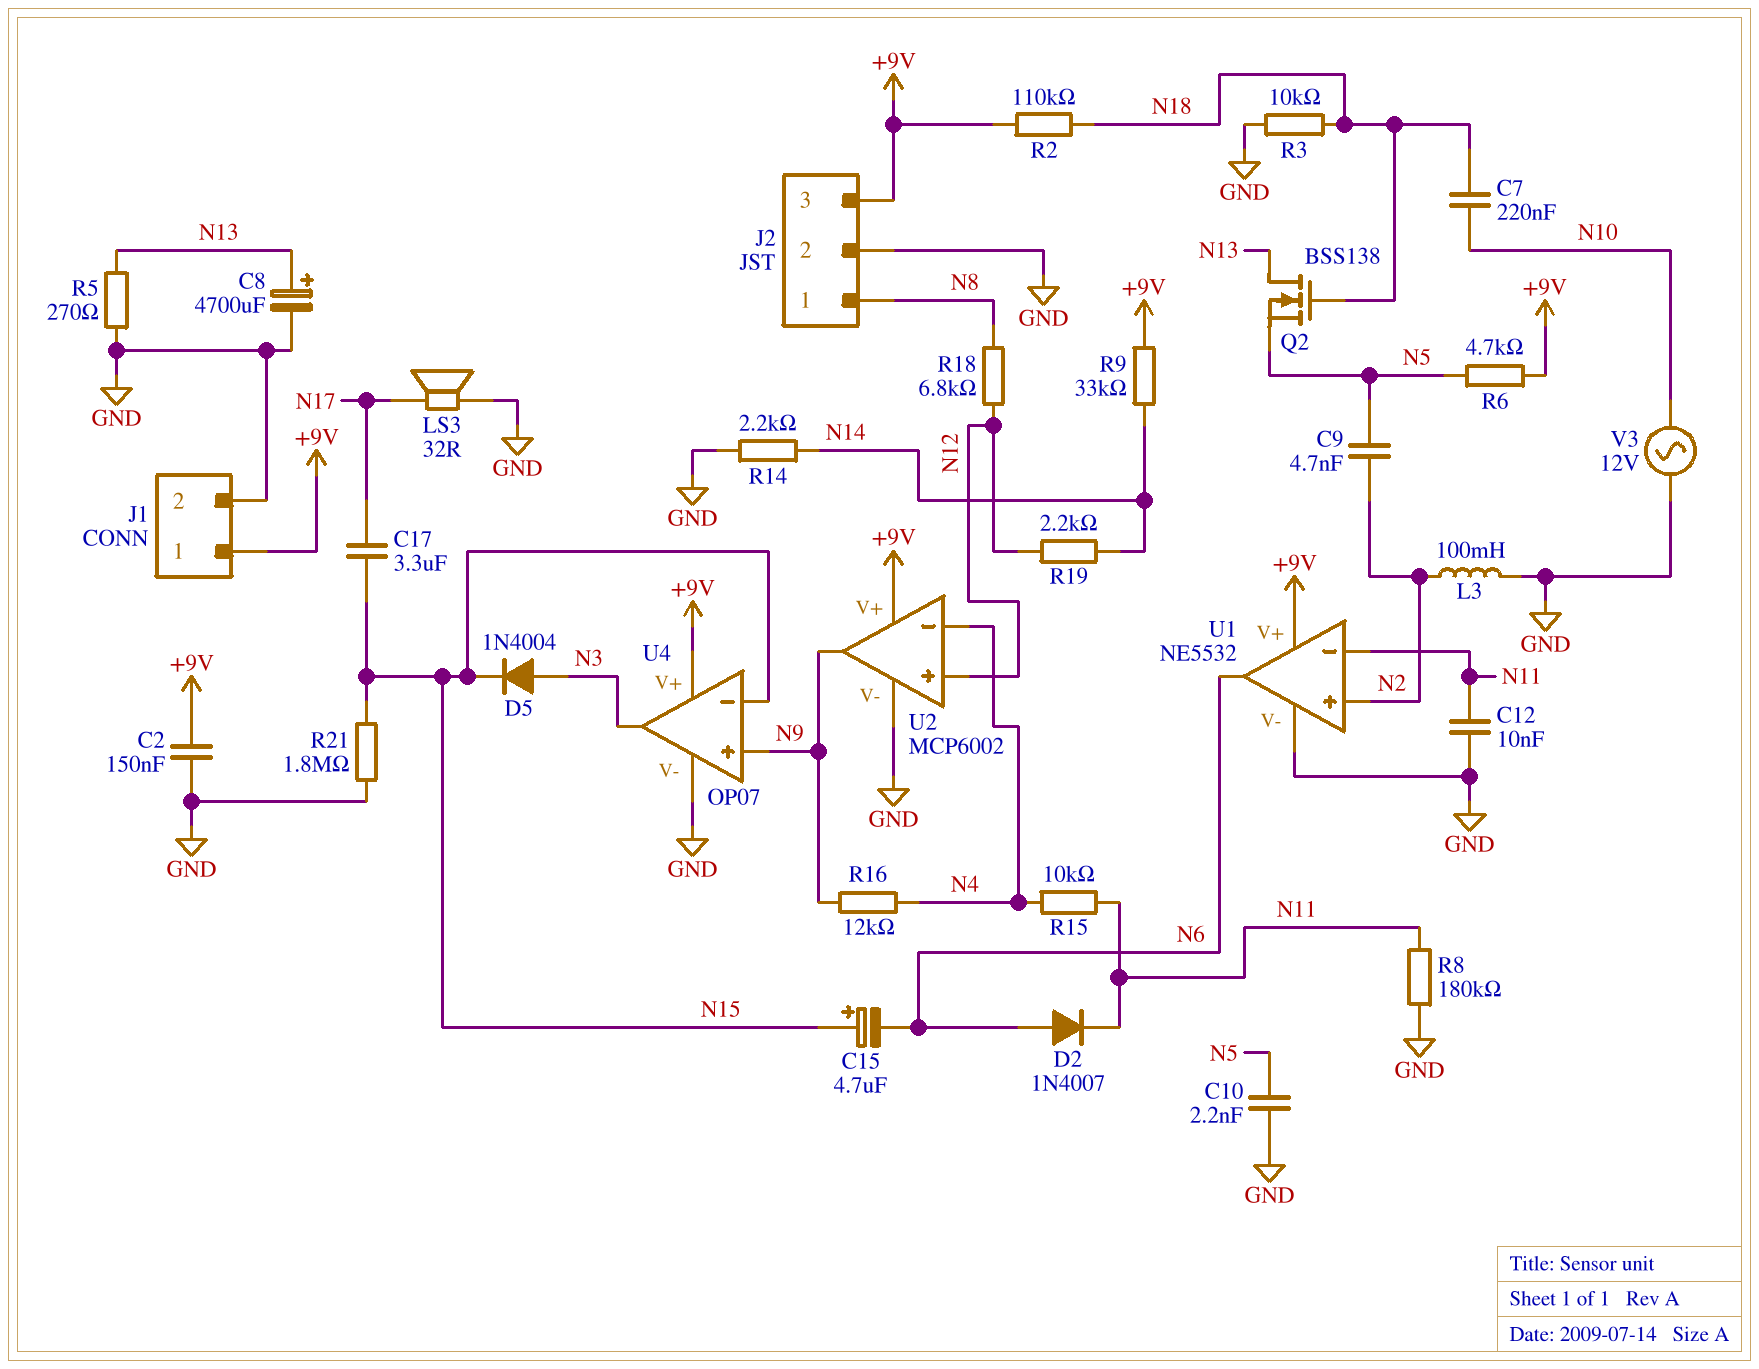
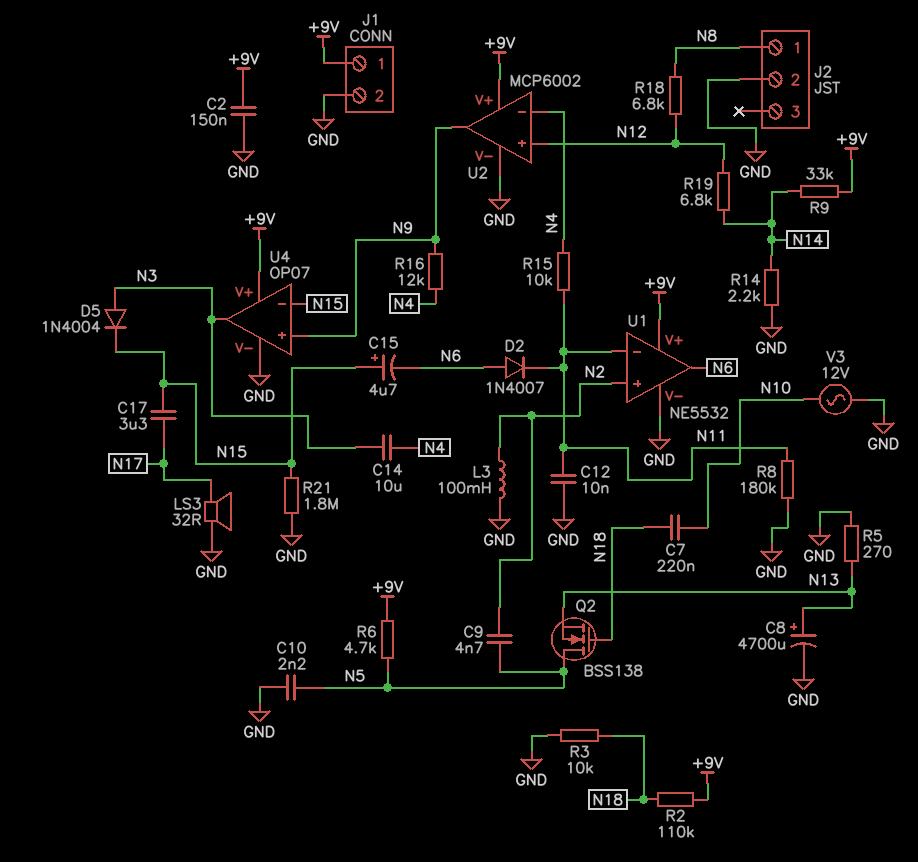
C14: none -> 10uF (N3, N4)
J2 pin 3: +9V -> none
Q2: NMOS BSS138 (G N18, D N13, S N5) -> NMOS BSS138 (G N18, D N5, S N13)
R19: 2.2k (N12, N14) -> 6.8k (N12, N14)

